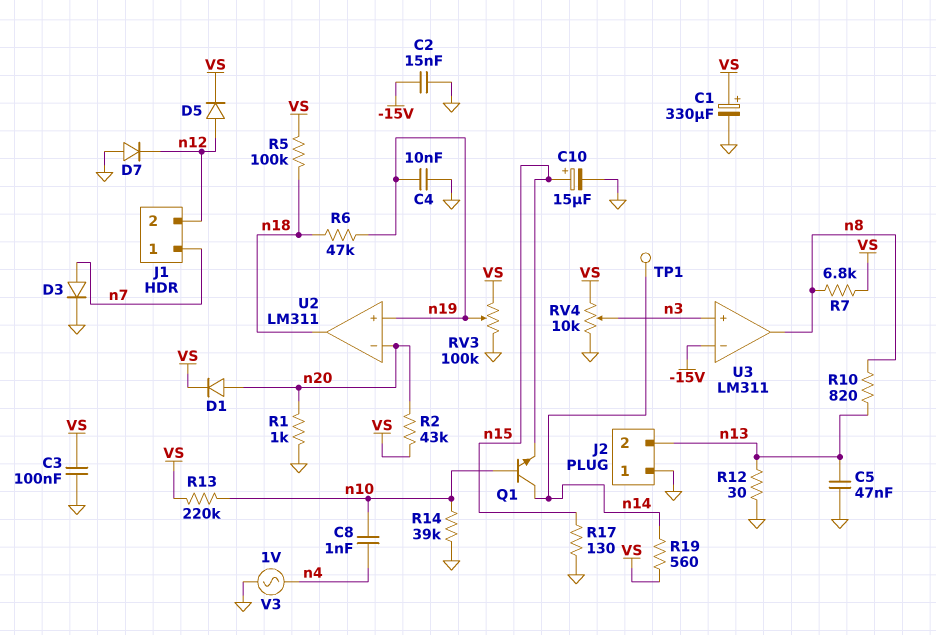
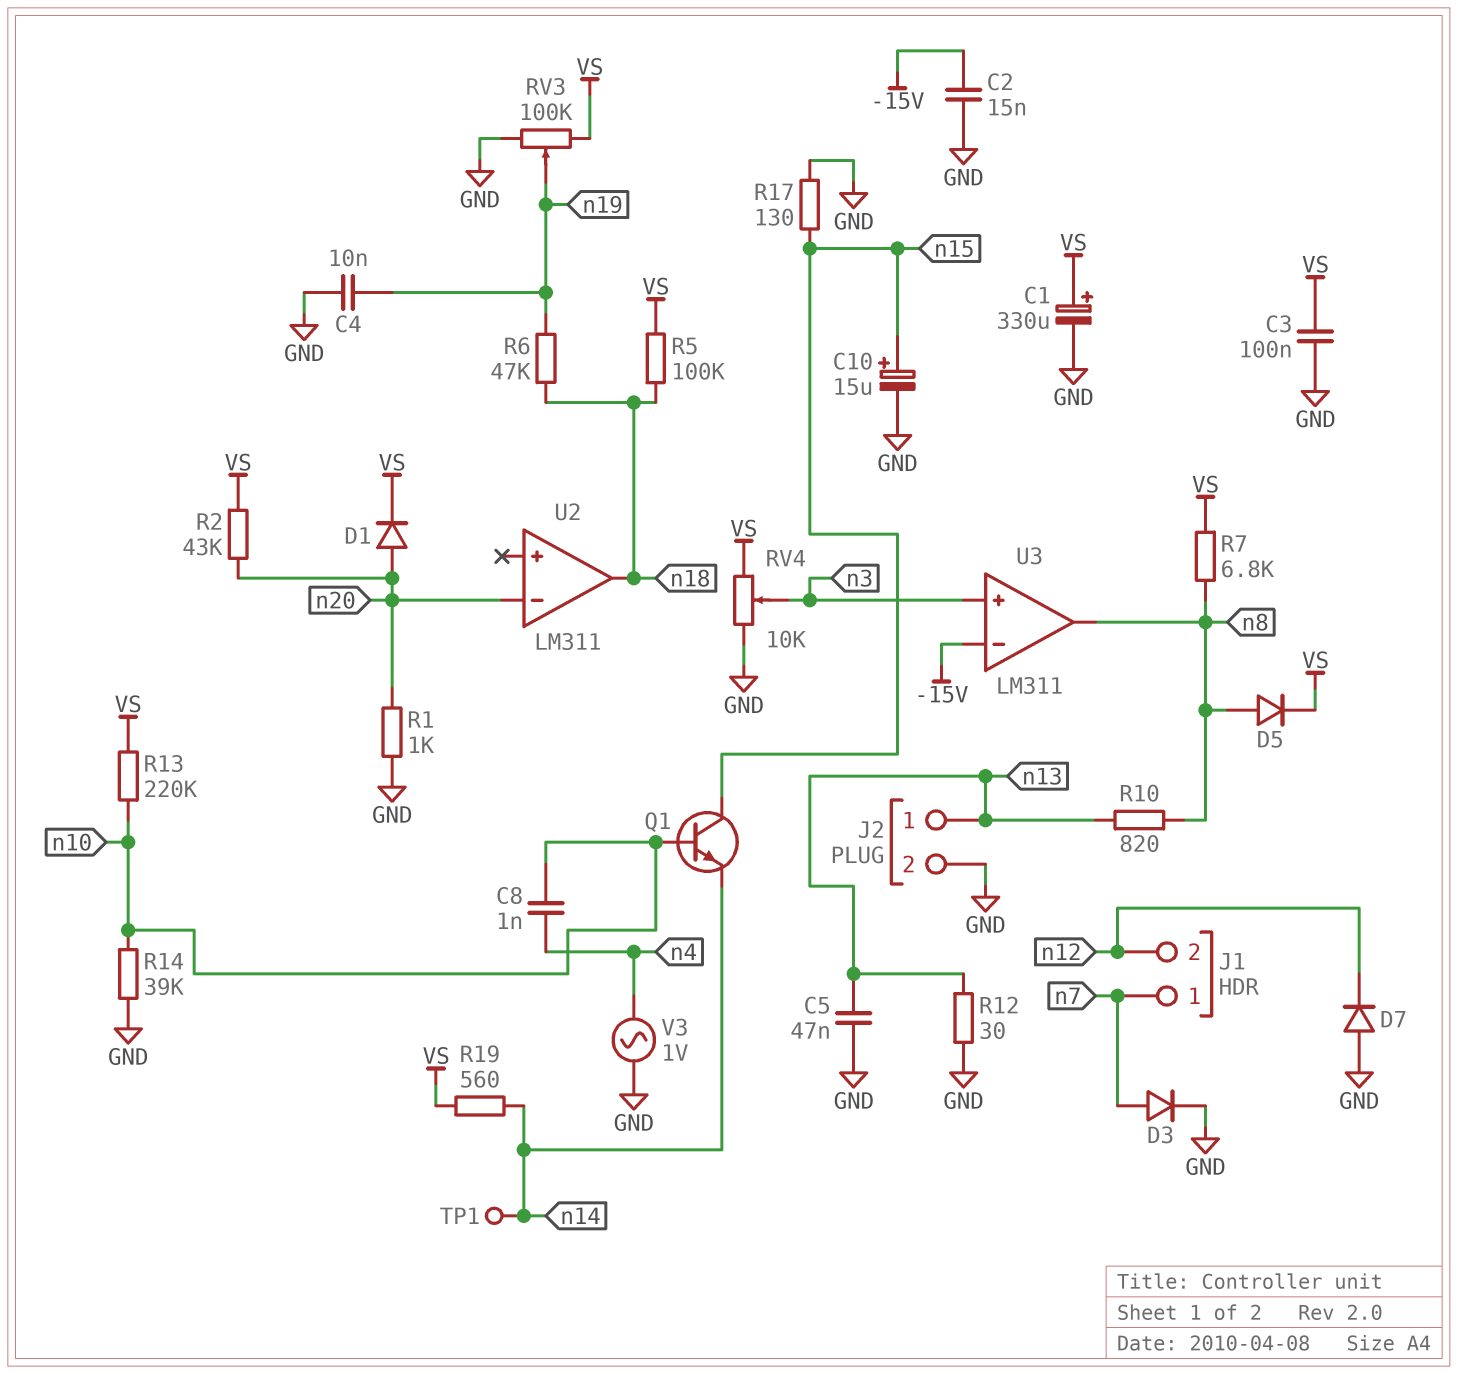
D5: diode (A n12, K VS) -> diode (A n8, K VS)
J2 pin 1: GND -> n13
J2 pin 2: n13 -> GND
Q1: NPN (B n10, C n14, E n15) -> NPN (B n10, C n15, E n14)
U2 pin in+: n19 -> none

